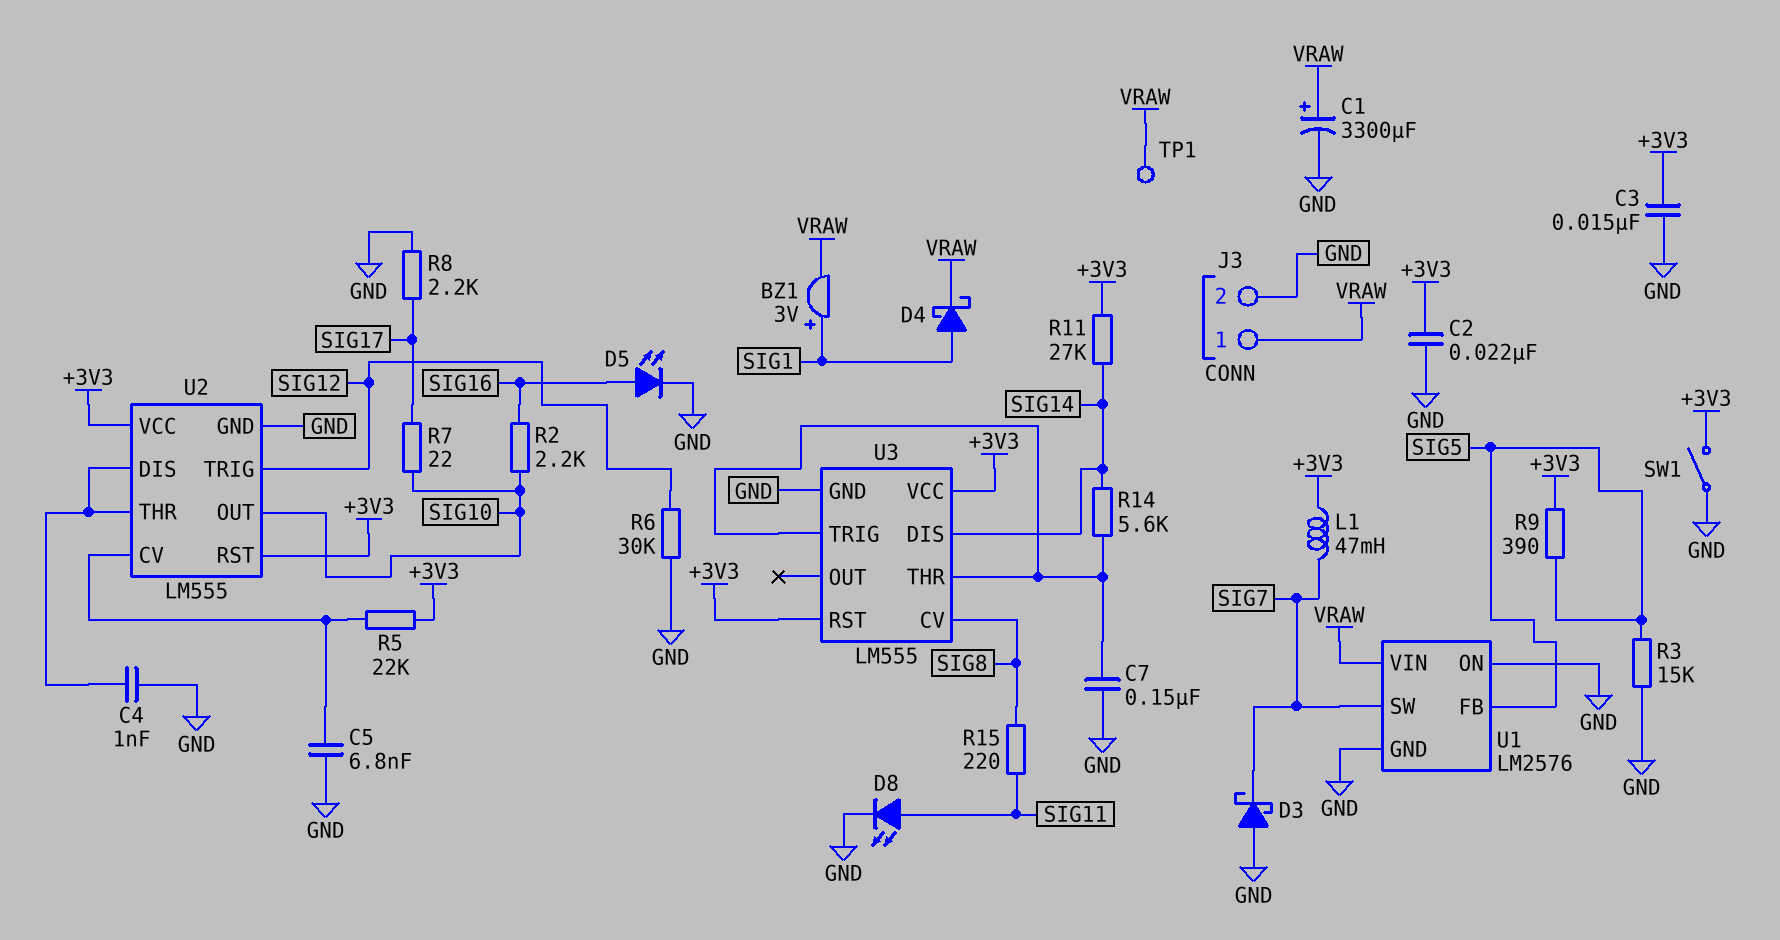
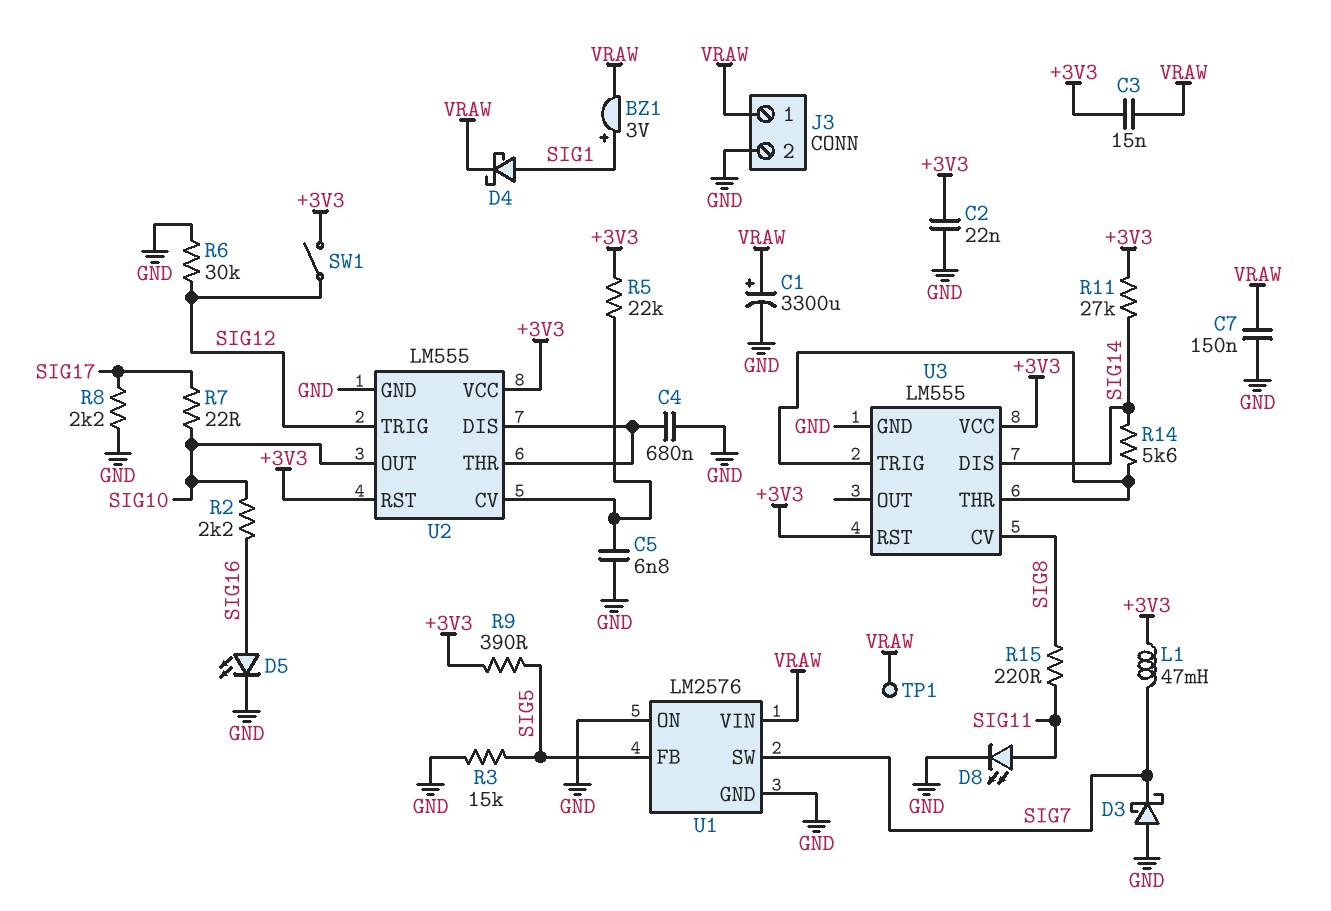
C3: 15nF (+3V3, GND) -> 15nF (+3V3, VRAW)
C4: 1nF (GND, U2/DIS) -> 680nF (GND, U2/DIS)
C7: 150nF (GND, U3/THR) -> 150nF (GND, VRAW)
SW1: switch (+3V3, GND) -> switch (+3V3, SIG12)

